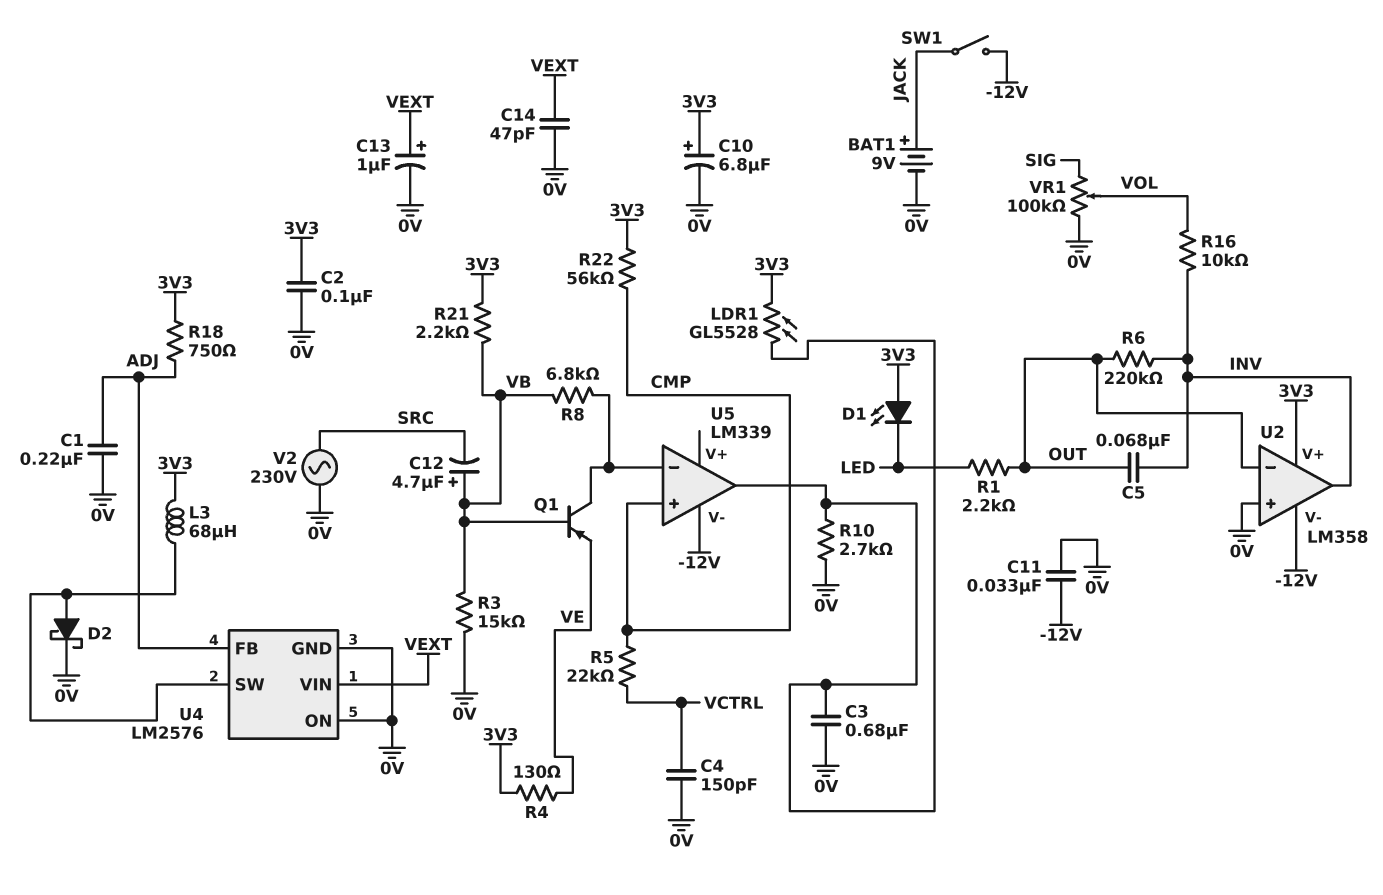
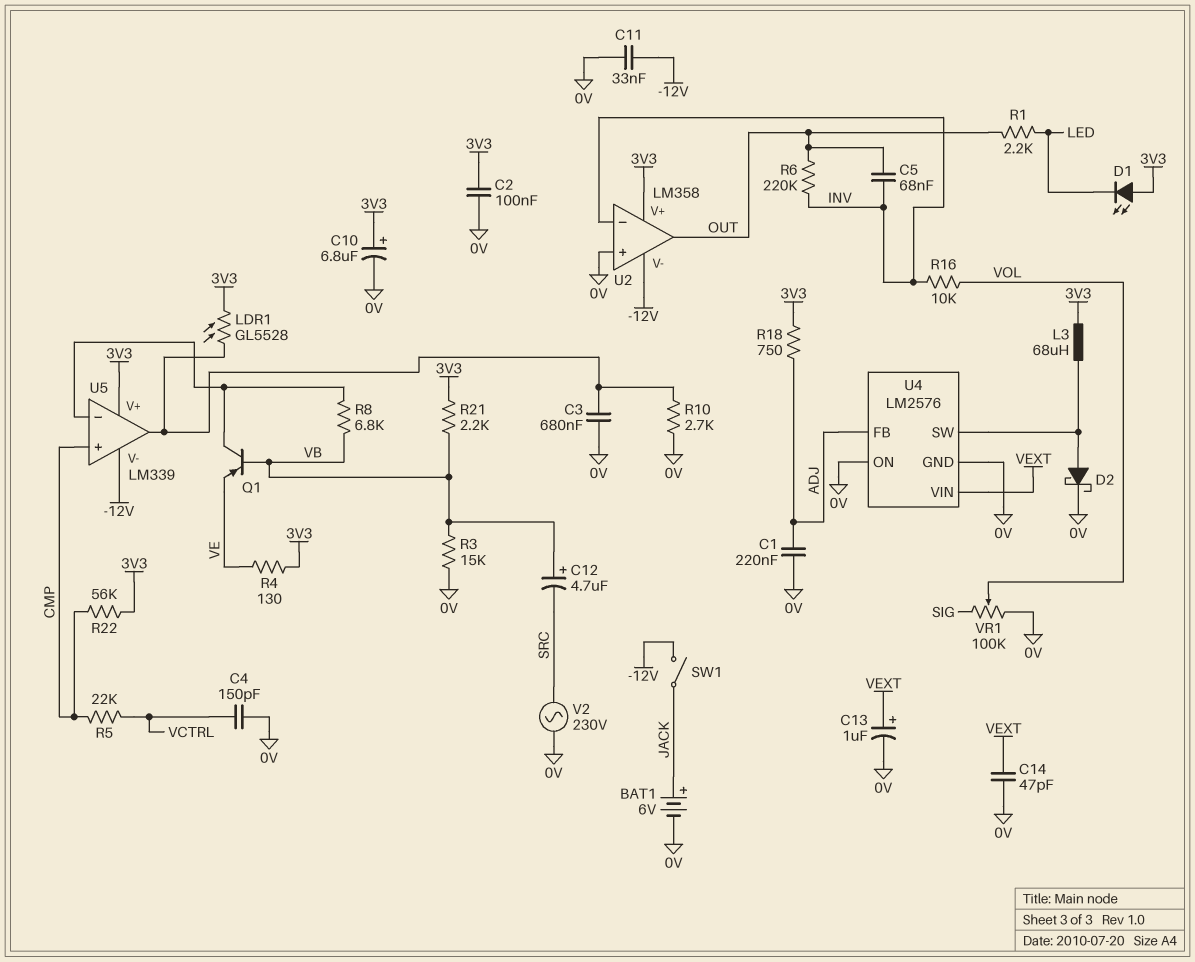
BAT1: 9V (plus JACK, minus 0V) -> 6V (plus JACK, minus 0V)
U2 pin in-: OUT -> INV
U2 pin out: INV -> OUT
U5 pin V+: none -> 3V3

